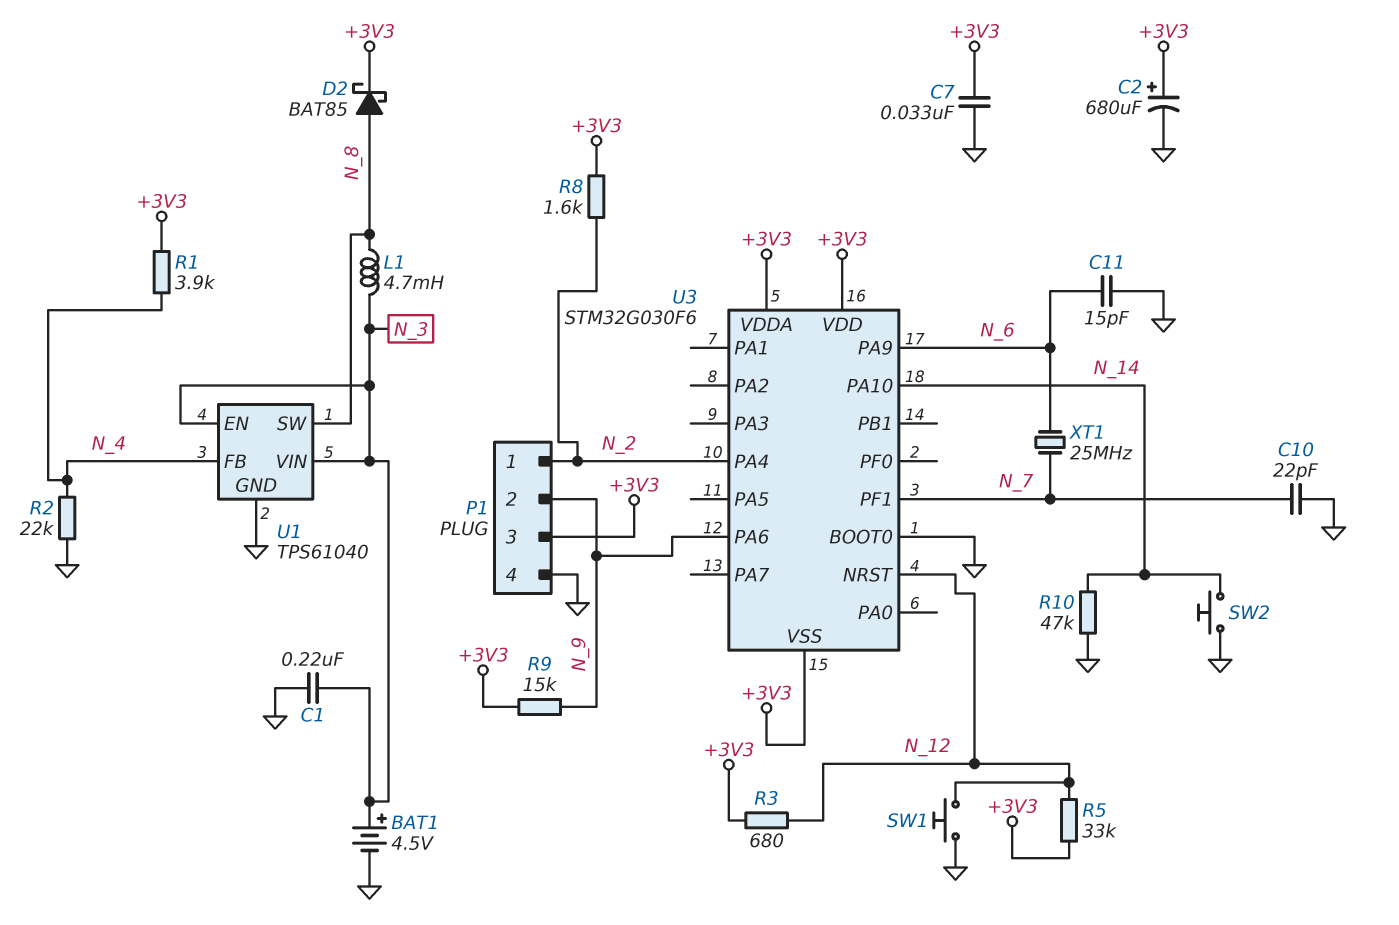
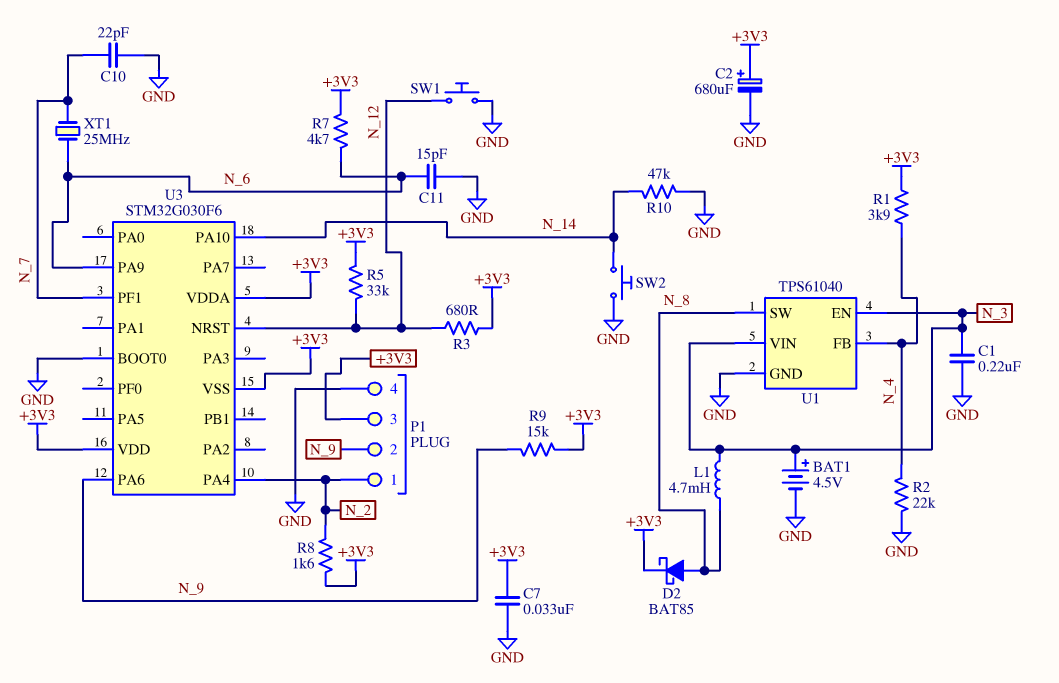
R7: none -> 4.7k (+3V3, N_6)

